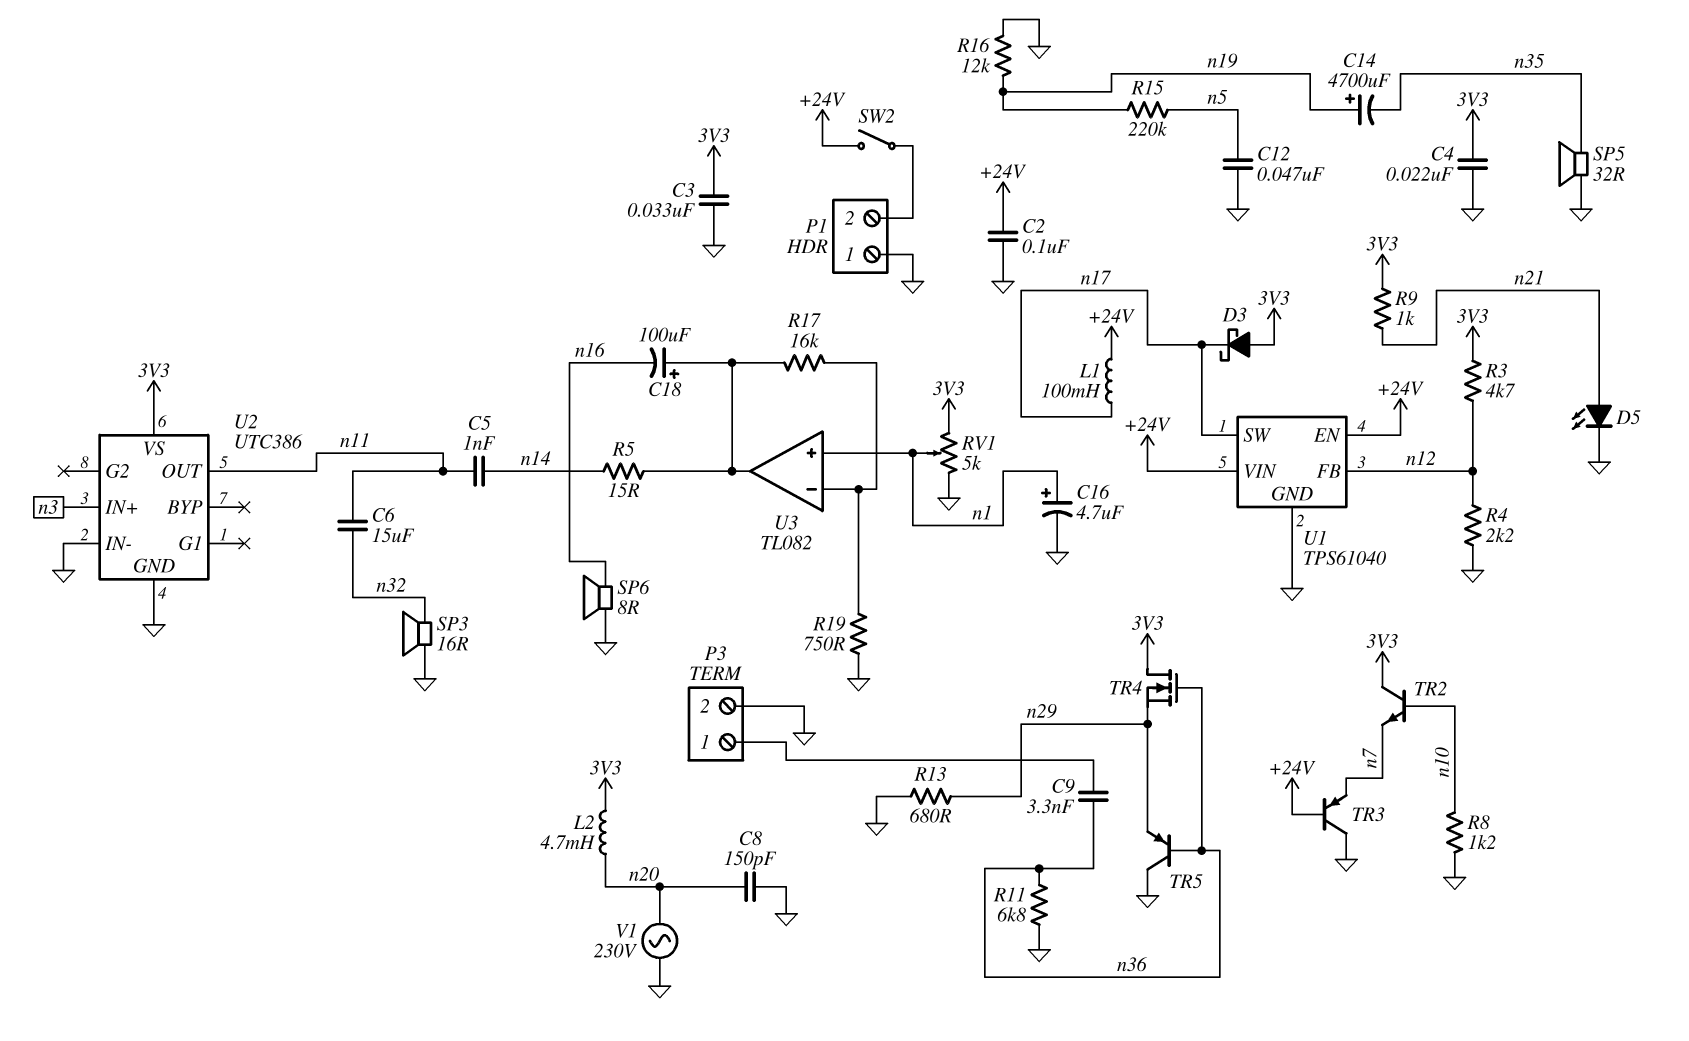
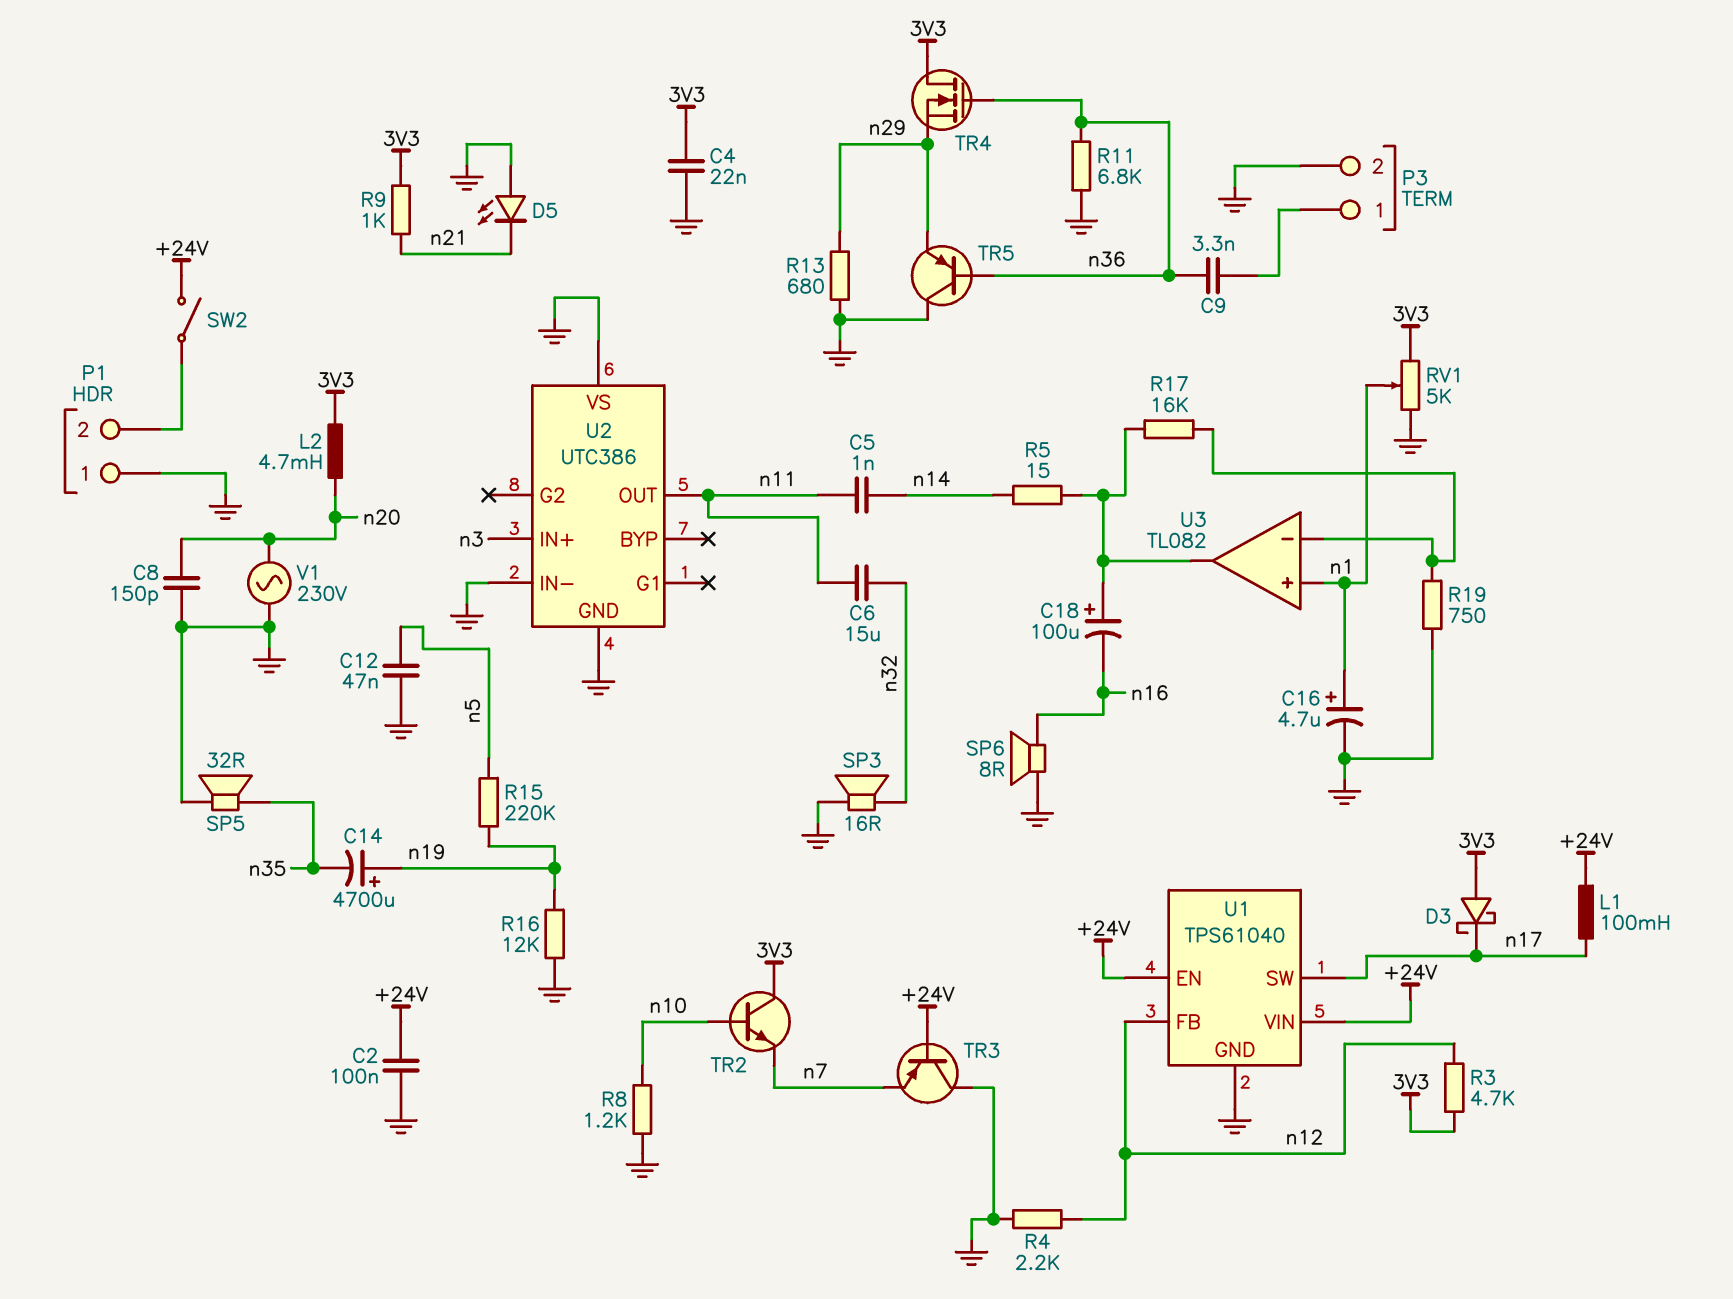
C3: 33nF (3V3, GND) -> none
D5: LED (A n21, K GND) -> LED (A GND, K n21)
U2 pin VS: 3V3 -> GND

